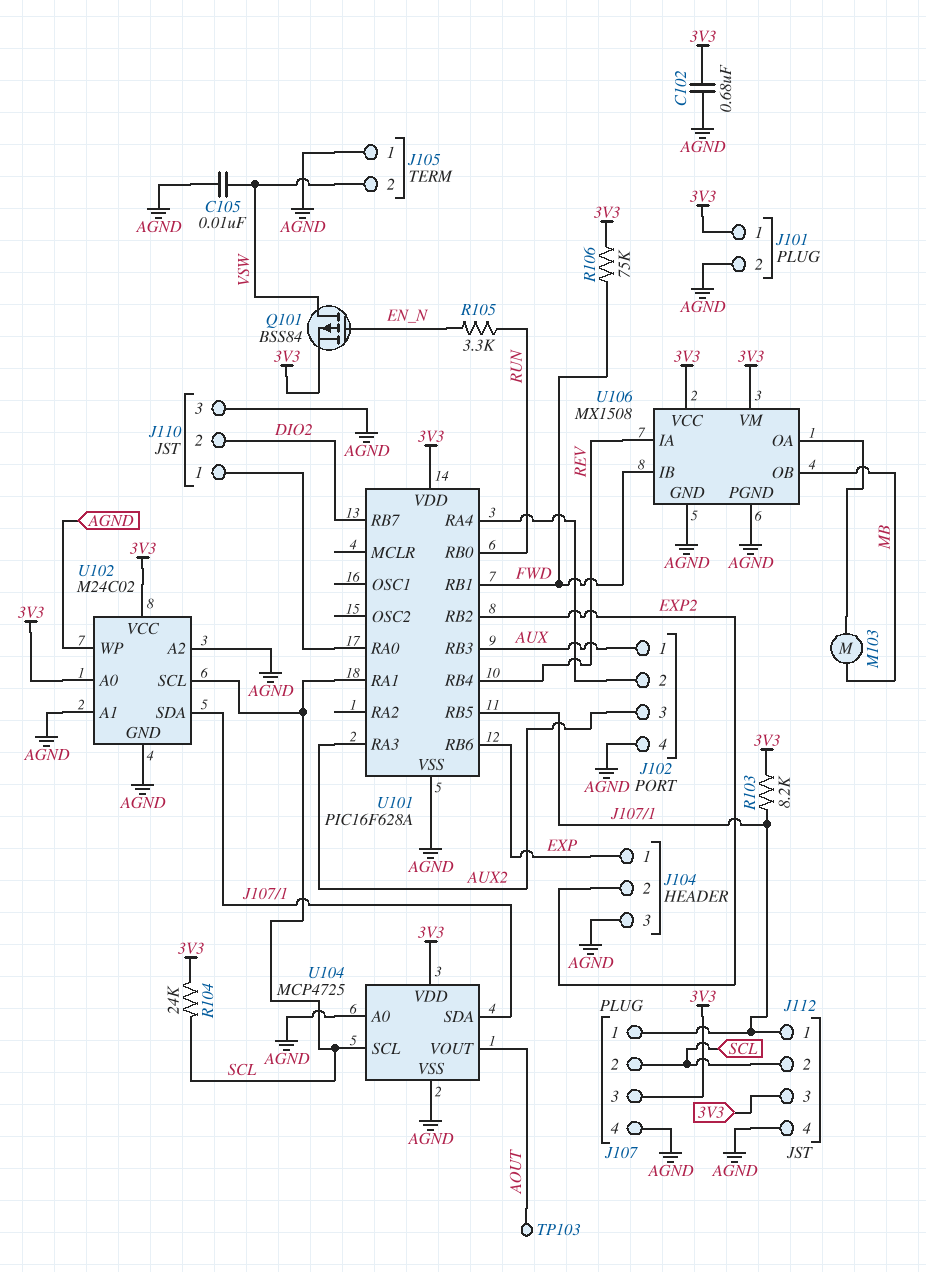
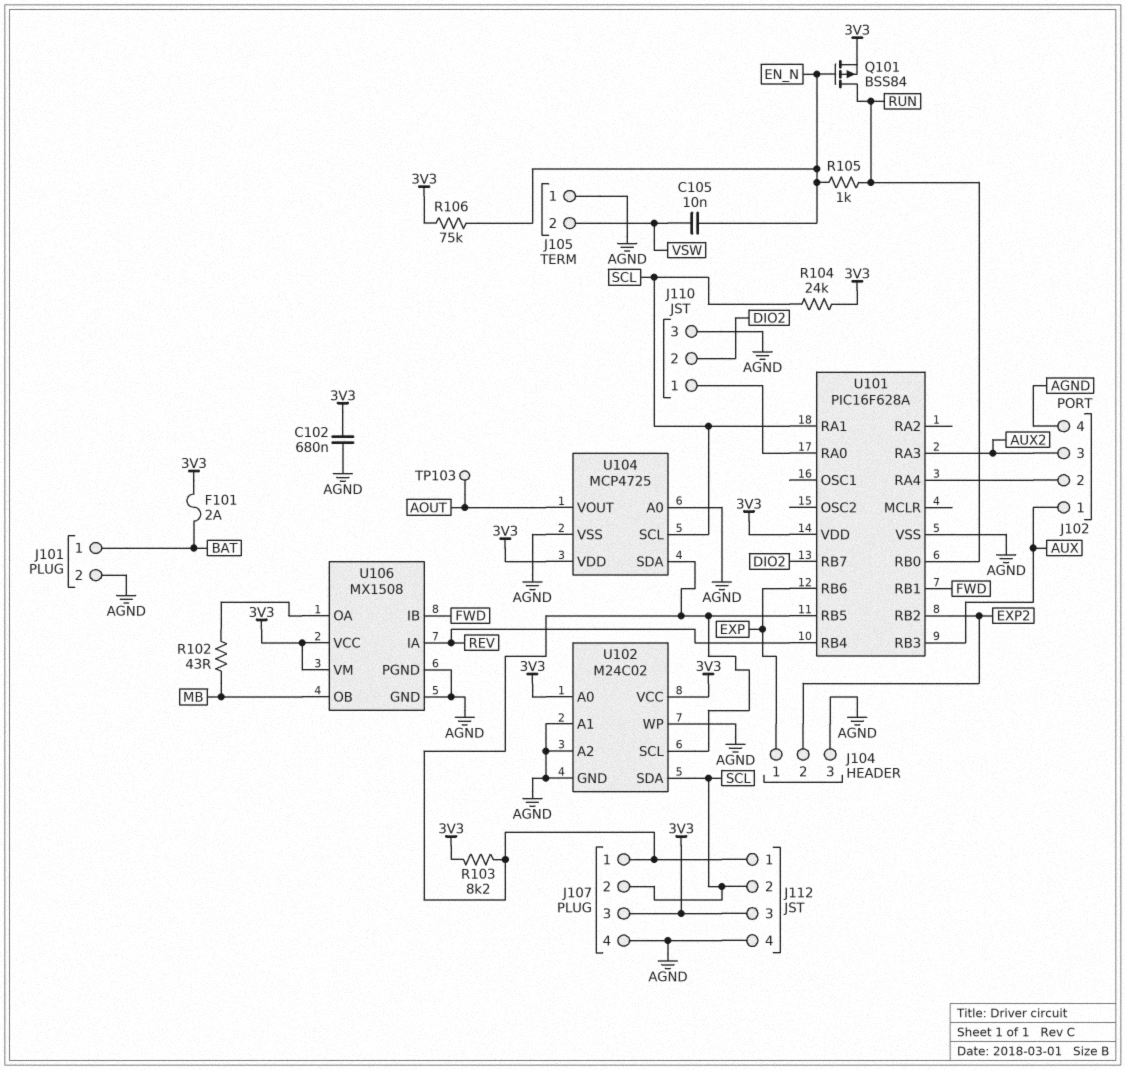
C105: 10nF (AGND, VSW) -> 10nF (EN_N, VSW)
F101: none -> 2A (3V3, BAT)
J101 pin 1: 3V3 -> BAT
M103: motor (MB, U106/OA) -> none
Q101: PMOS BSS84 (G EN_N, D VSW, S 3V3) -> PMOS BSS84 (G EN_N, D RUN, S 3V3)
R102: none -> 43 (MB, U106/OA)
R105: 3.3k (EN_N, RUN) -> 1k (EN_N, RUN)
R106: 75k (3V3, FWD) -> 75k (3V3, EN_N)
U102 pin SCL: SCL -> J107/1
U102 pin SDA: J107/1 -> SCL

